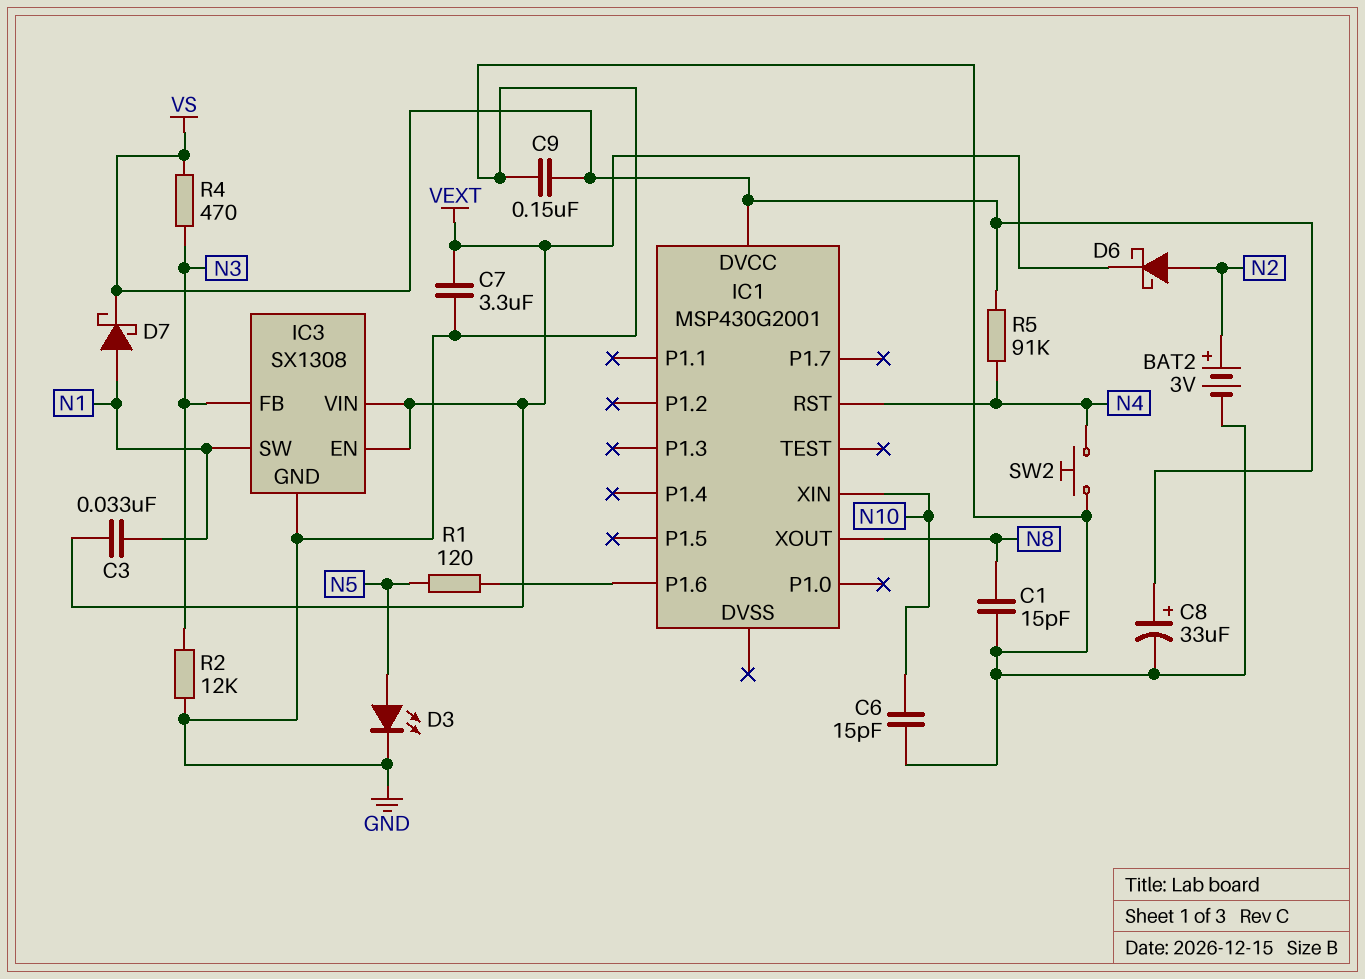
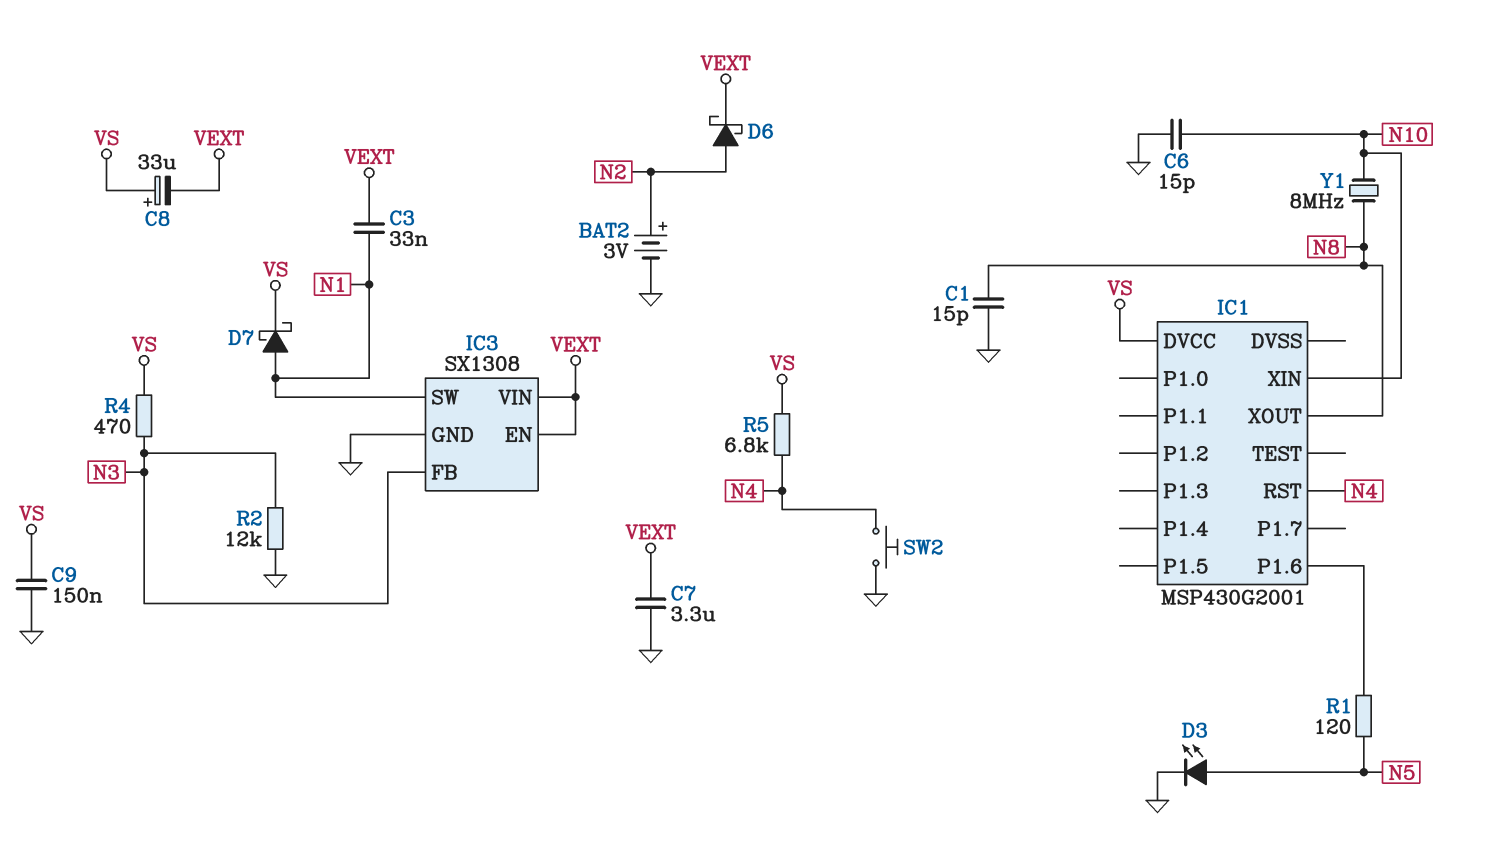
C8: 33uF (plus VS, minus GND) -> 33uF (plus VS, minus VEXT)
R5: 91k (N4, VS) -> 6.8k (N4, VS)
Y1: none -> 8MHz (N8, N10)

